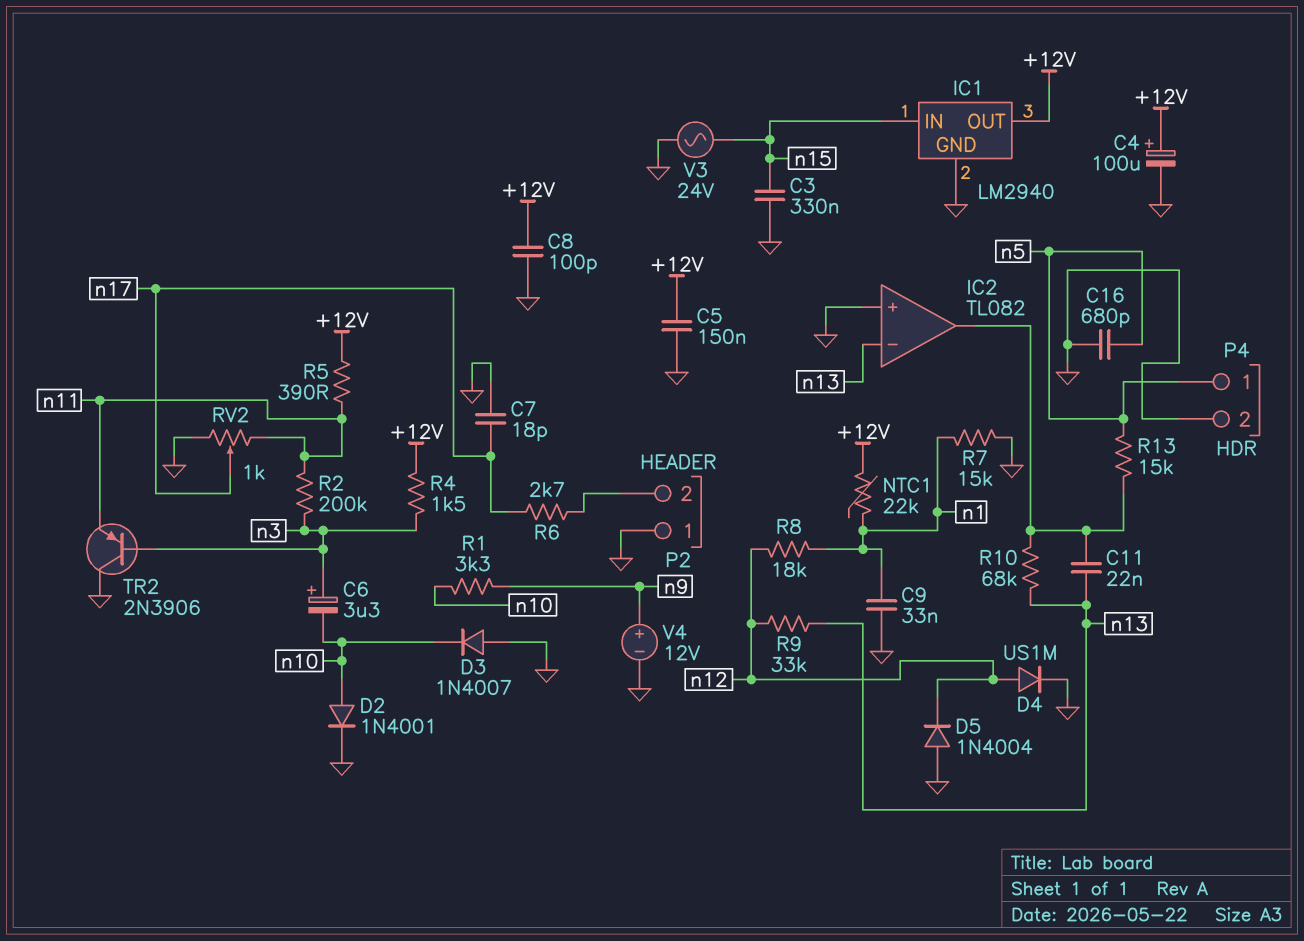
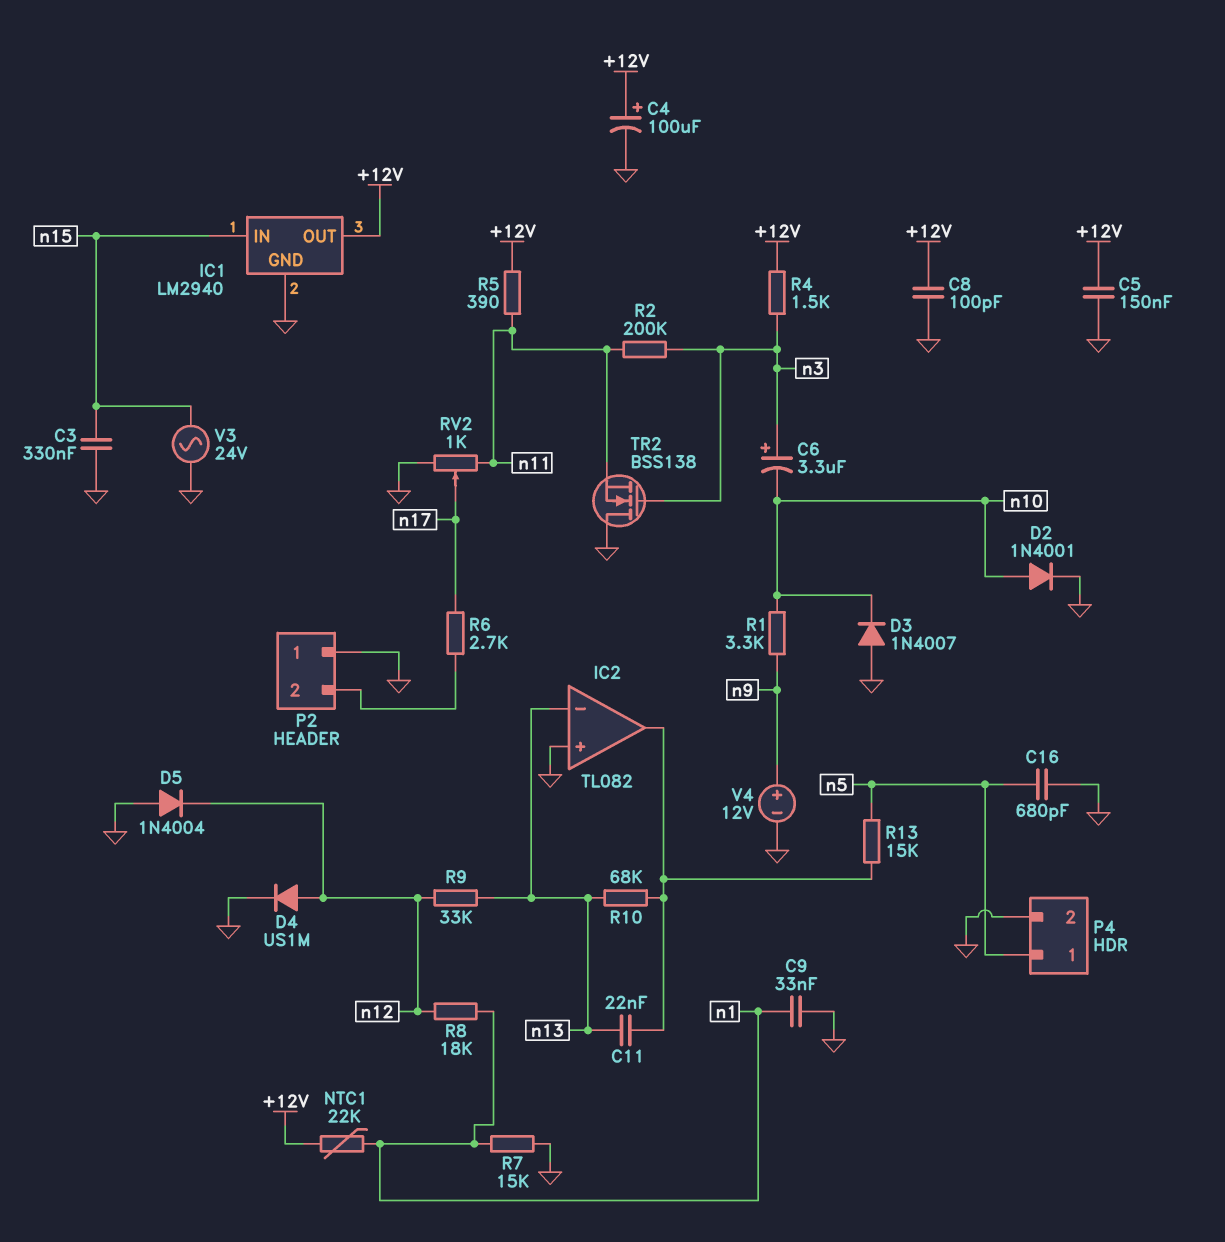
C7: 18pF (GND, n17) -> none
TR2: PNP 2N3906 (B n3, C GND, E n11) -> NMOS BSS138 (G n3, D GND, S n11)

